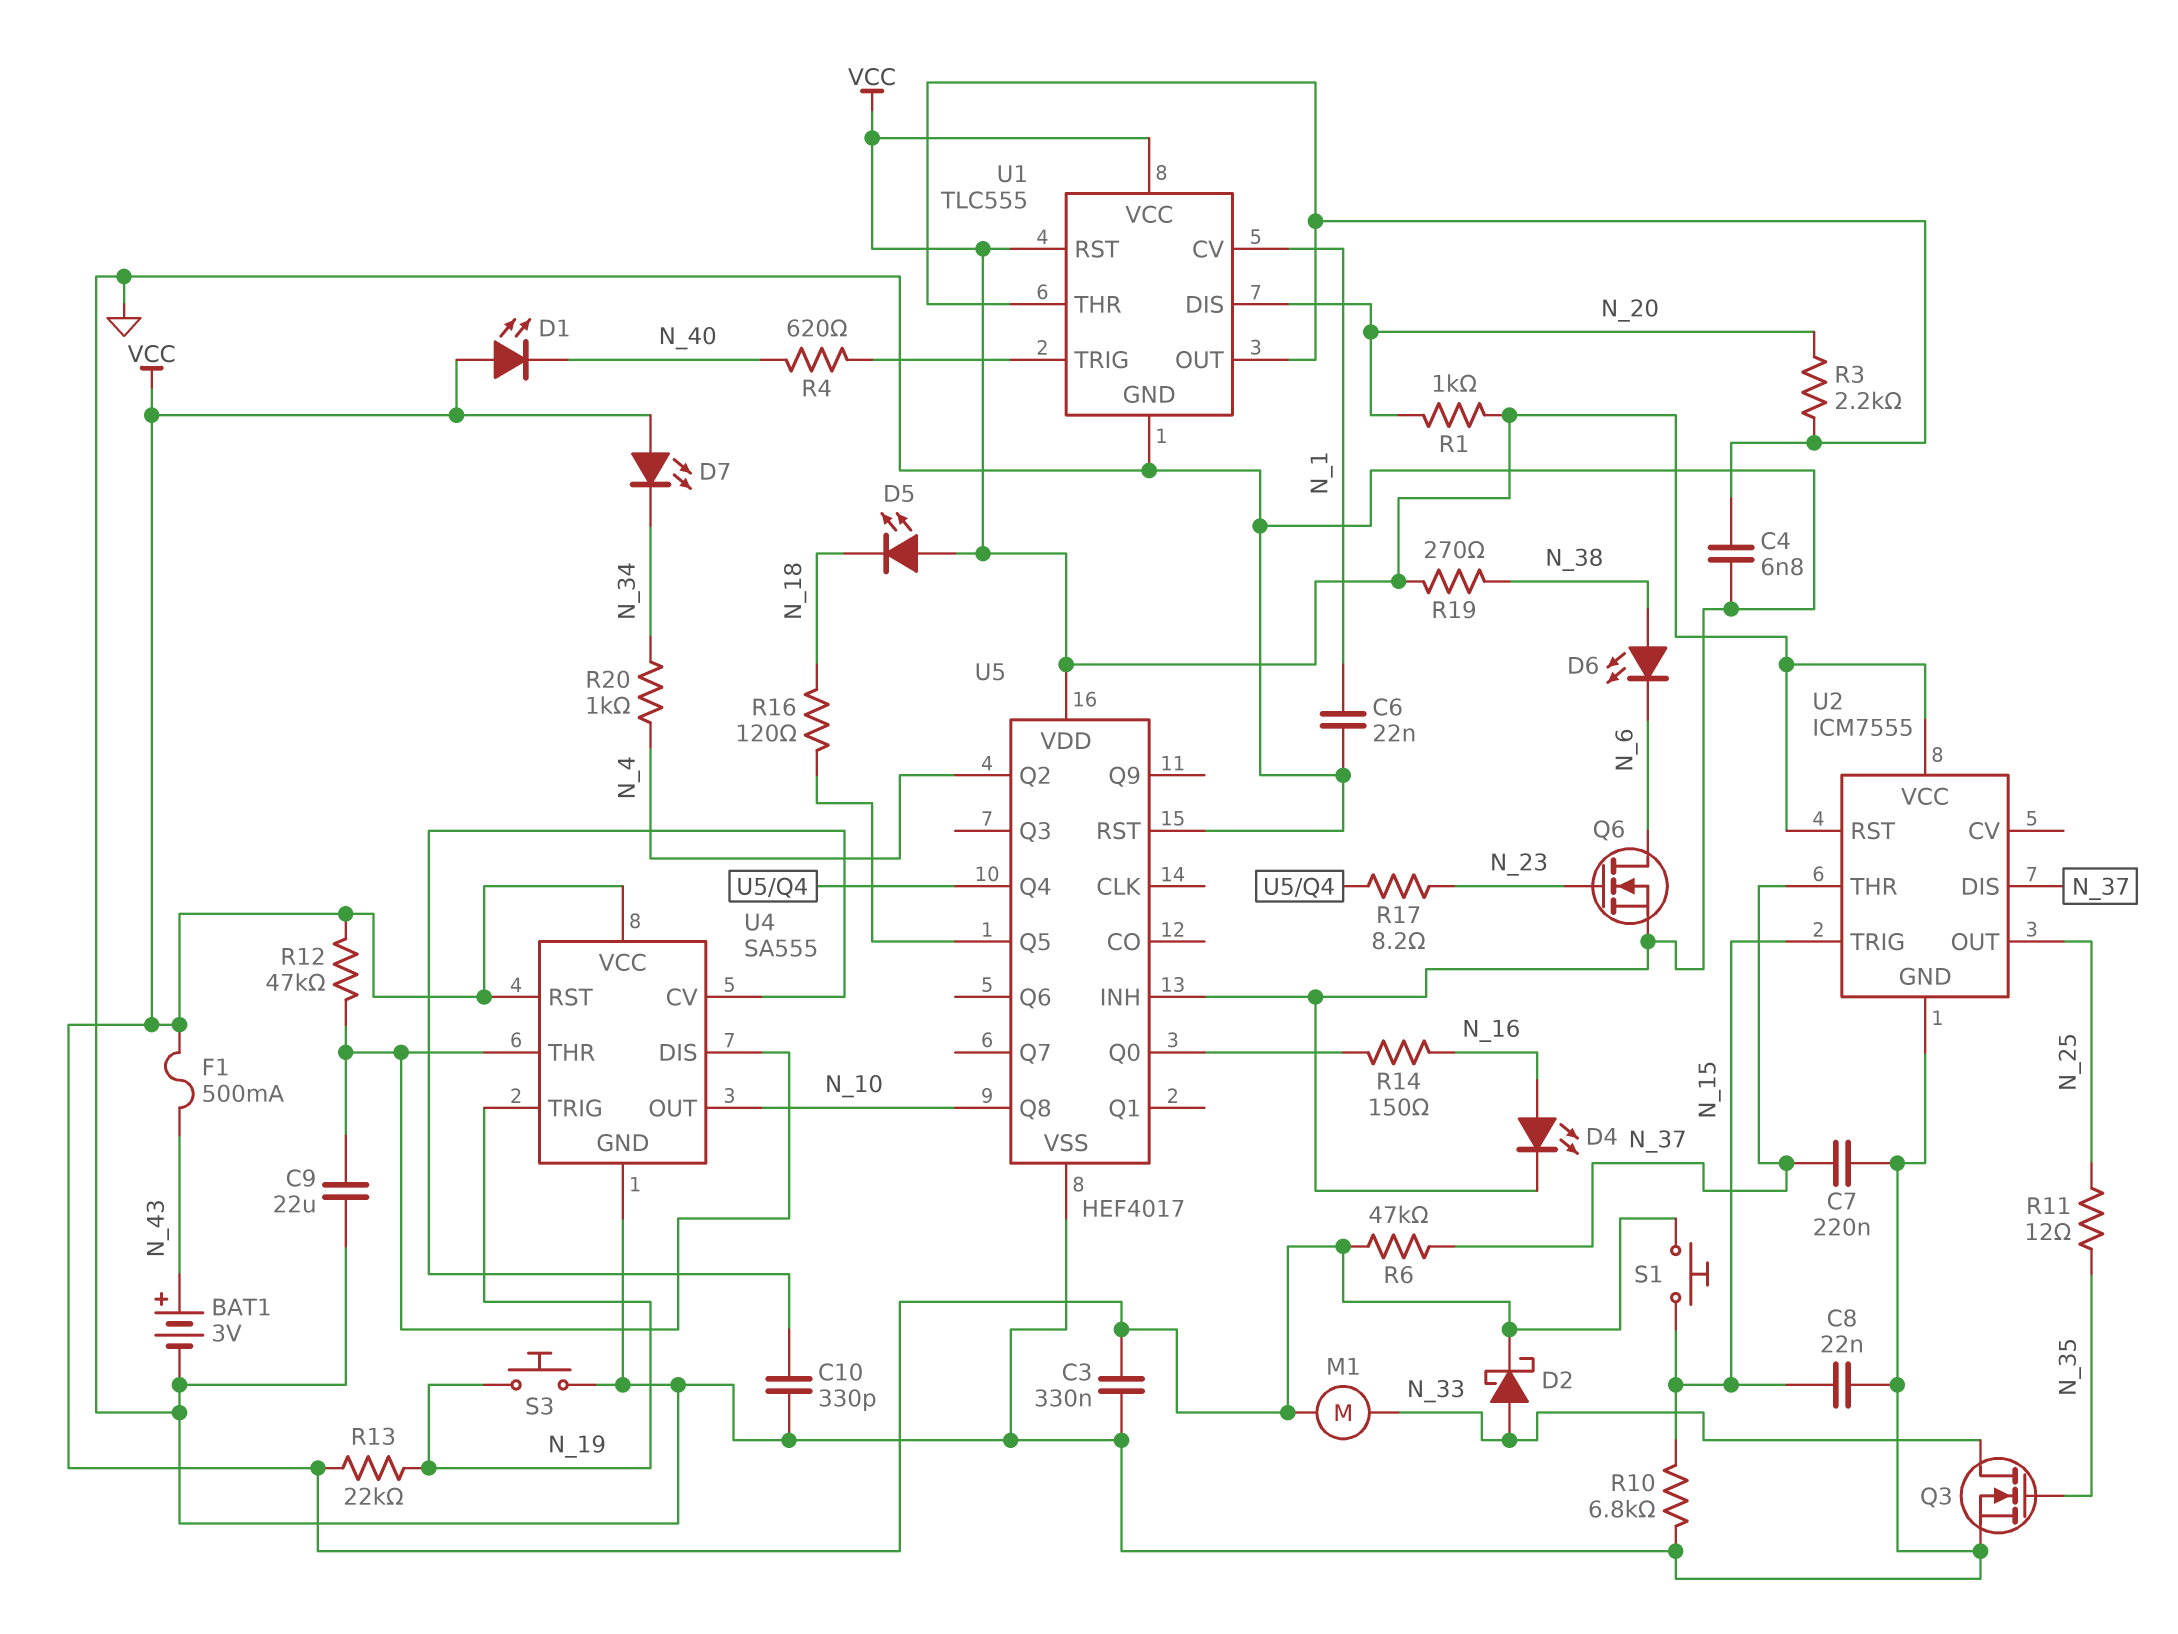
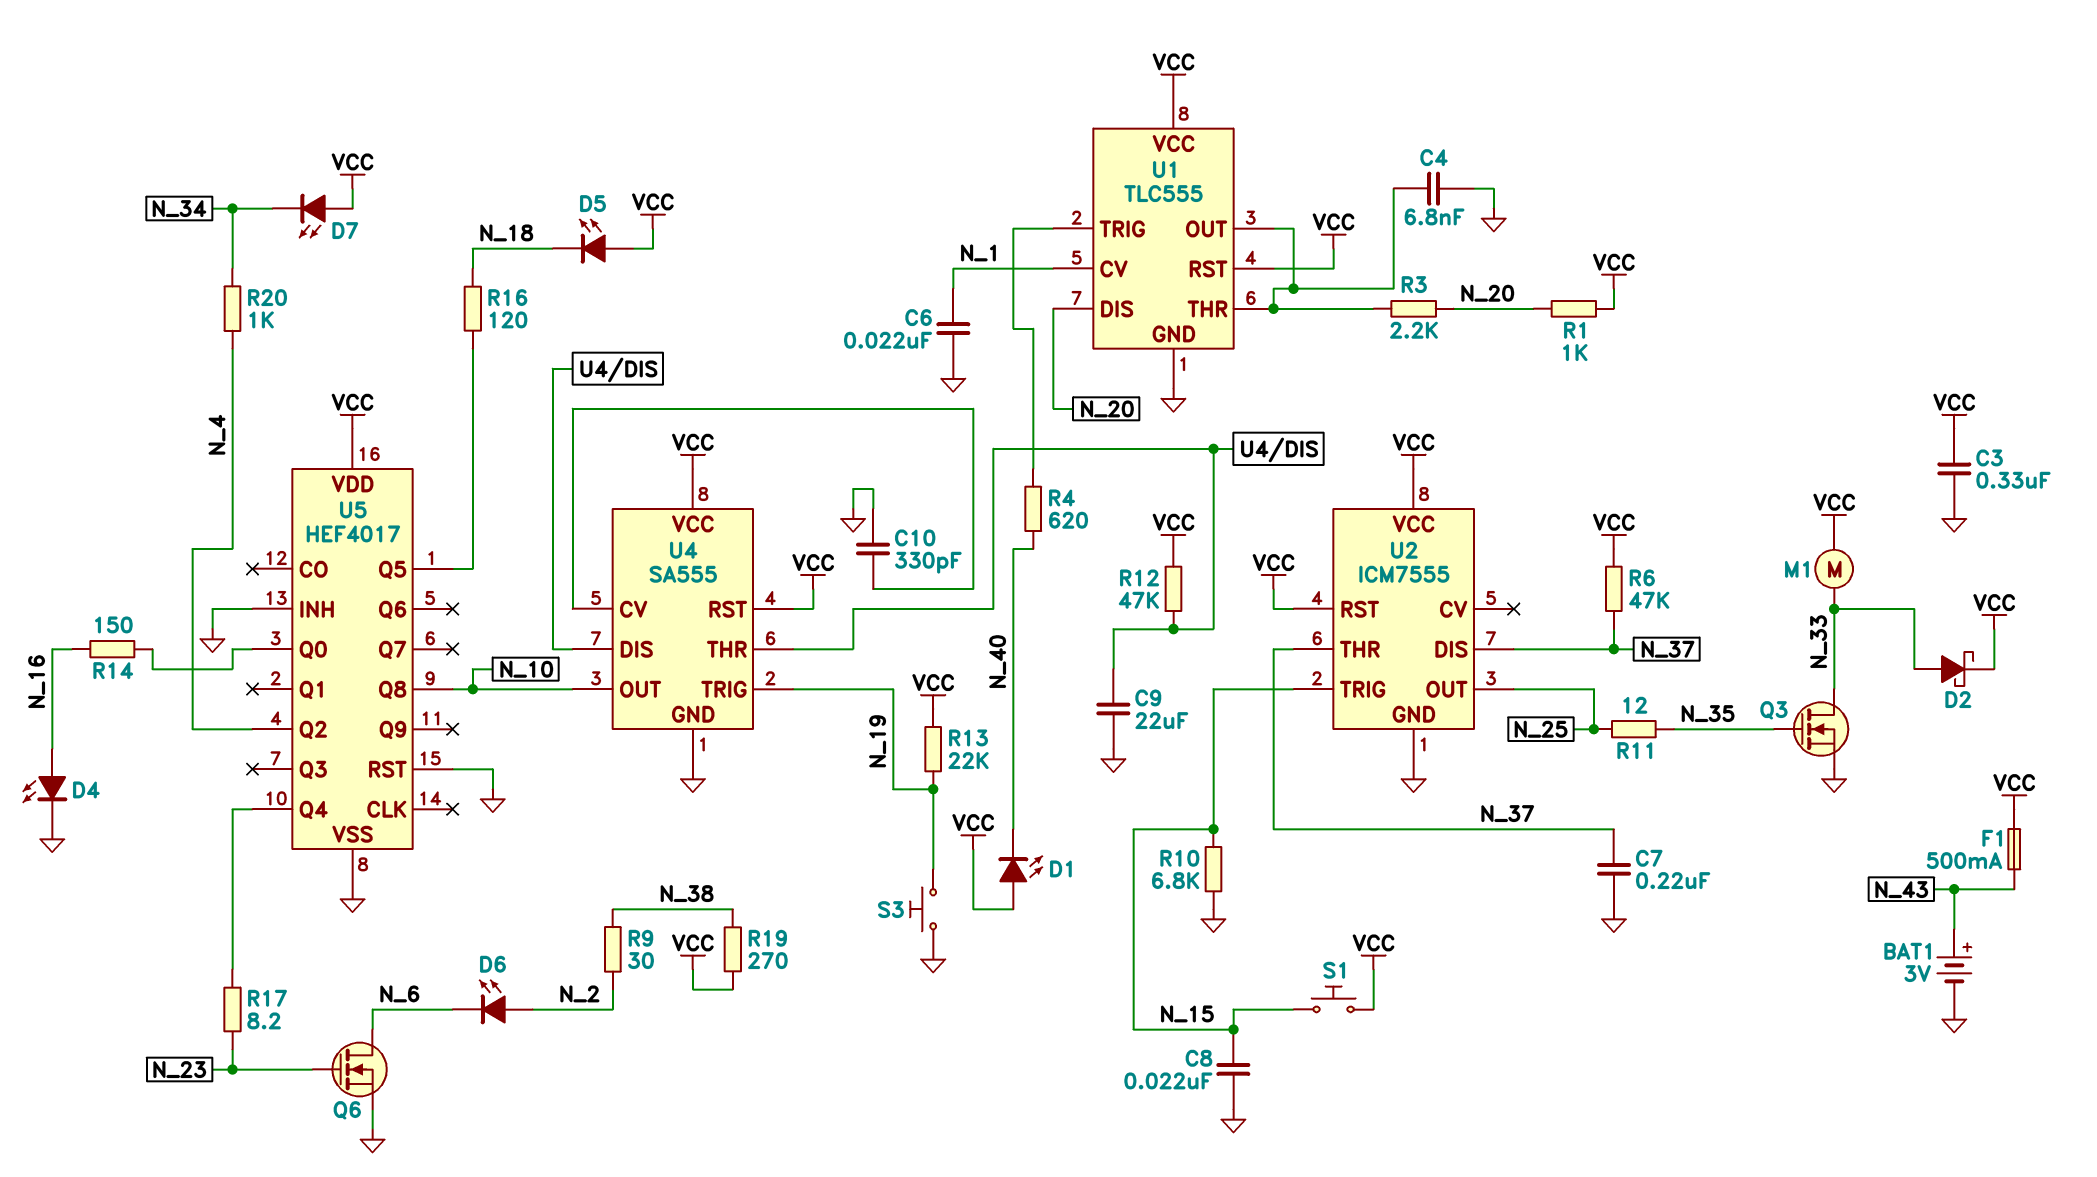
D6: LED (A N_38, K N_6) -> LED (A N_2, K N_6)
R9: none -> 30 (N_2, N_38)

